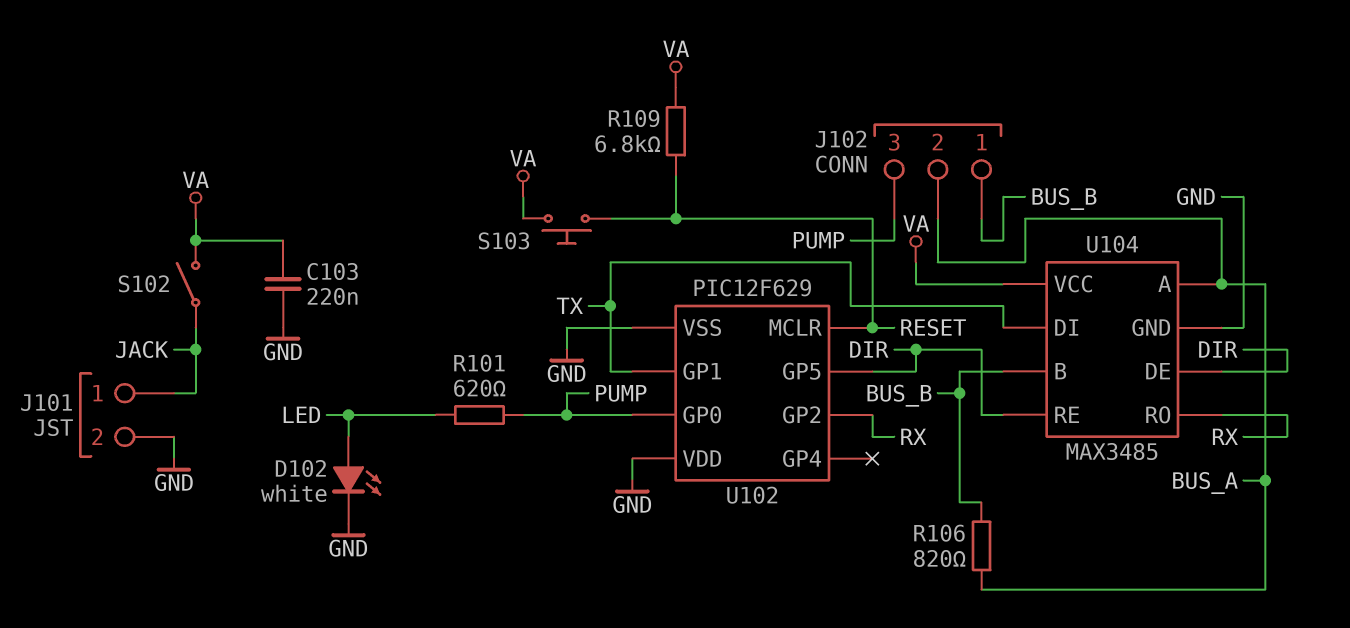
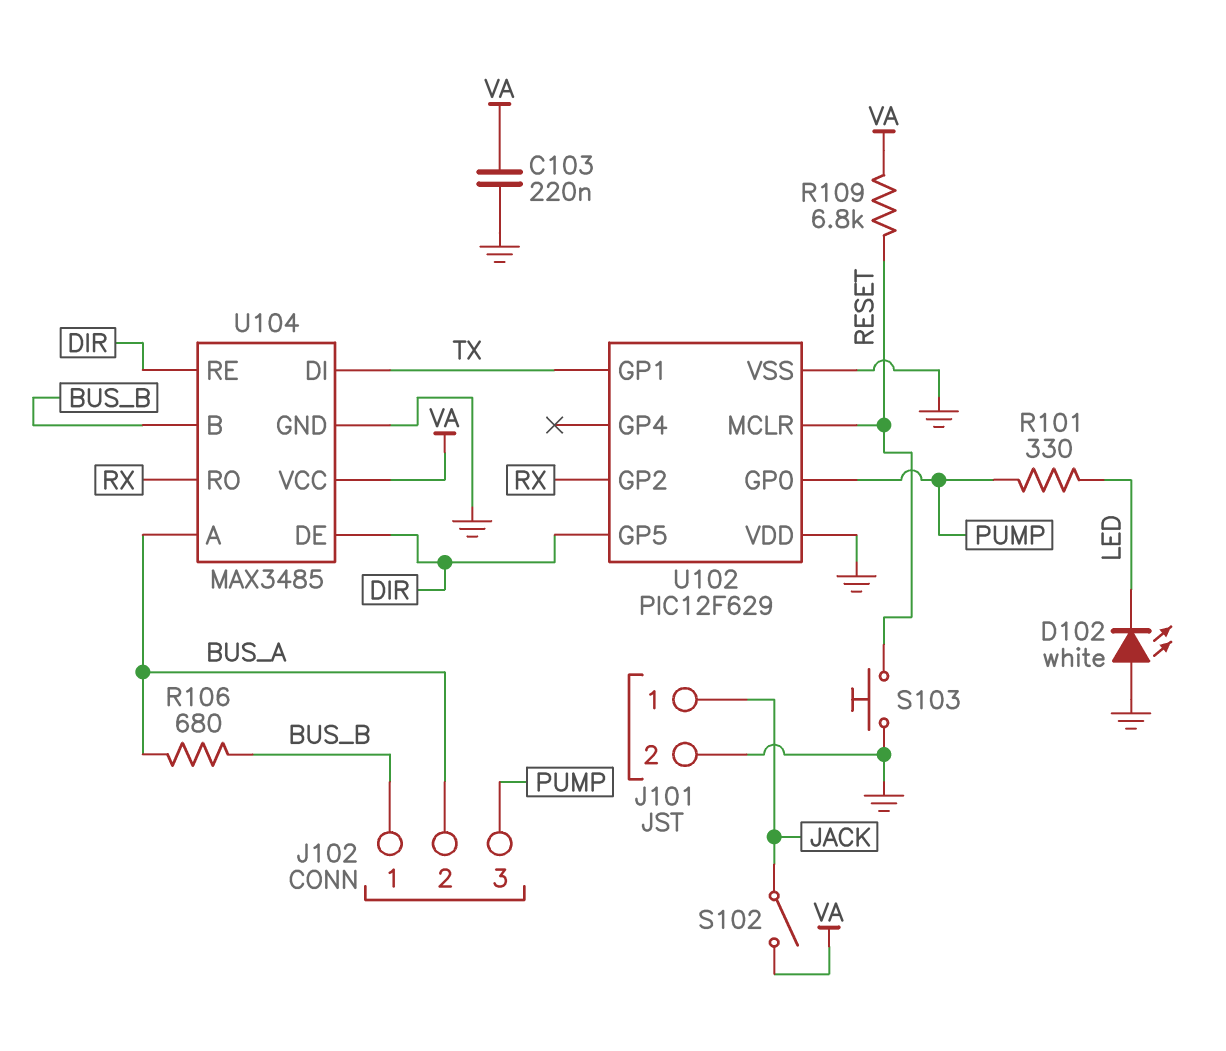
D102: LED white (A LED, K GND) -> LED white (A GND, K LED)
R101: 620 (LED, PUMP) -> 330 (LED, PUMP)
R106: 820 (BUS_A, BUS_B) -> 680 (BUS_A, BUS_B)
S103: button (RESET, VA) -> button (GND, RESET)

